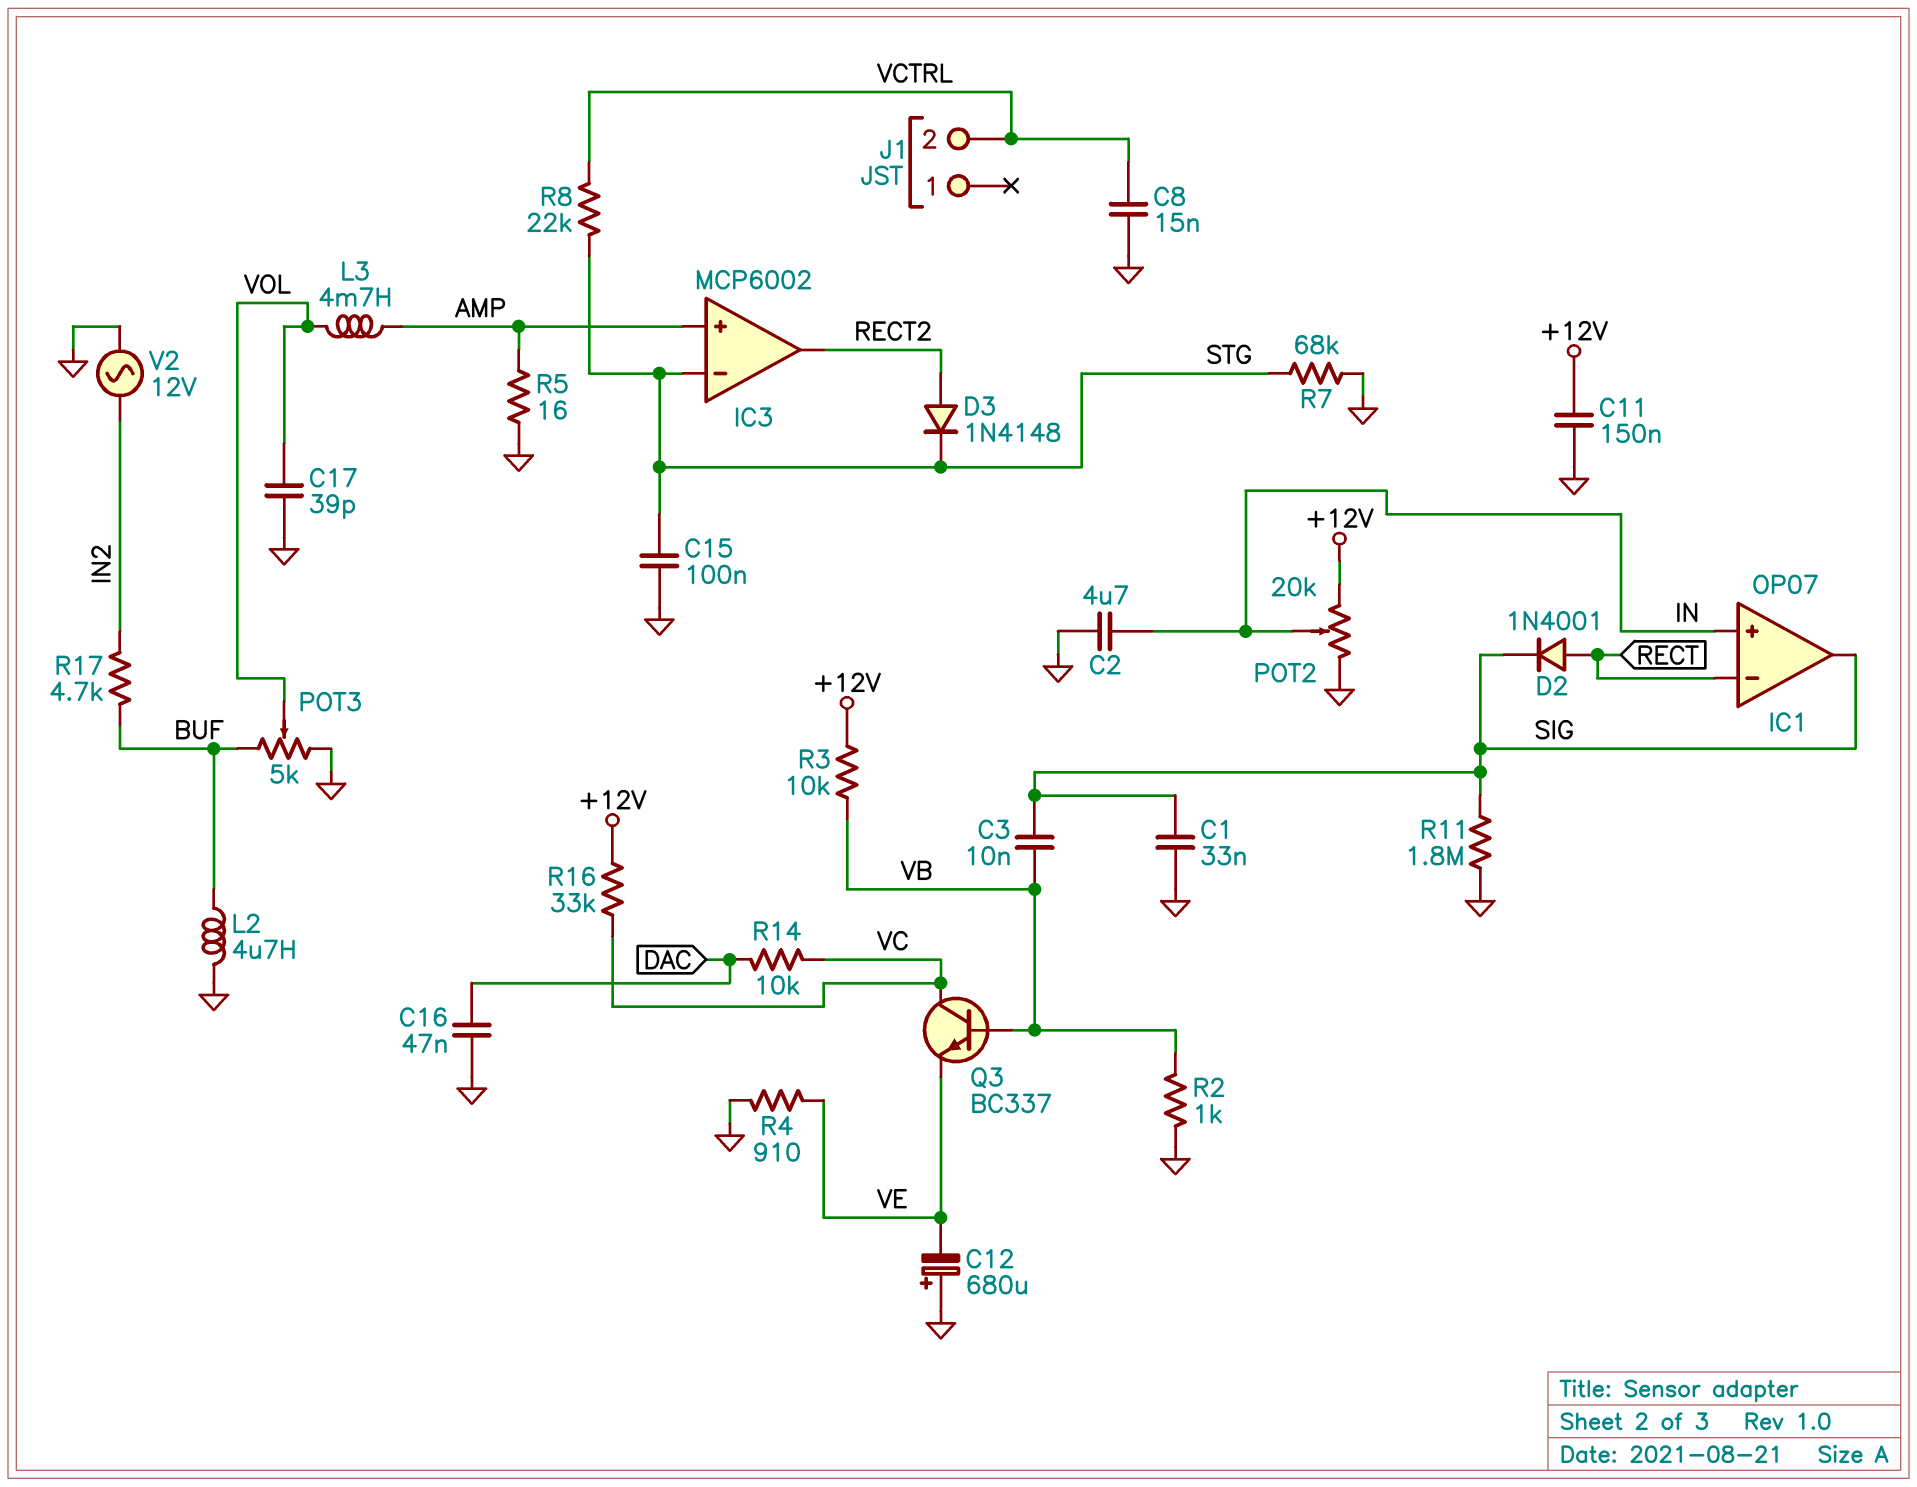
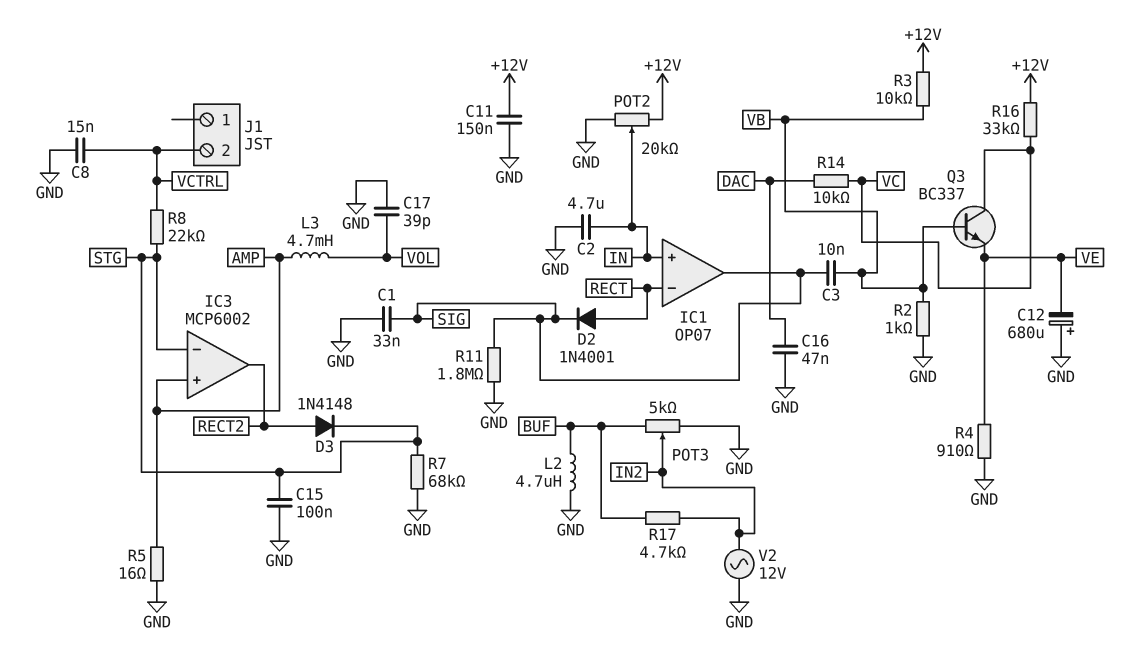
POT3: 5k (BUF, GND, wiper VOL) -> 5k (BUF, GND, wiper IN2)

